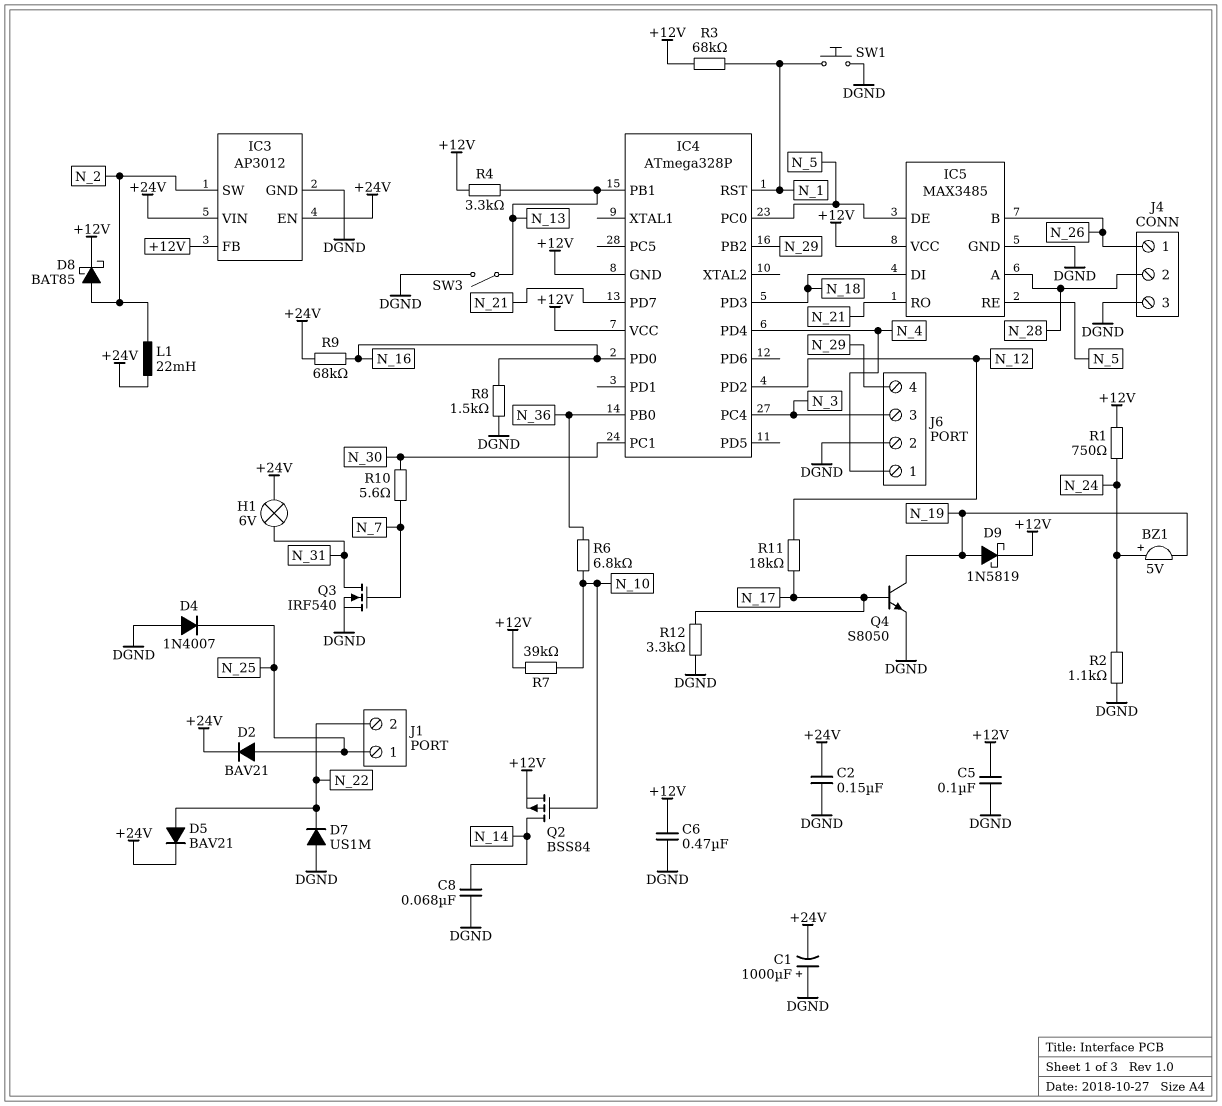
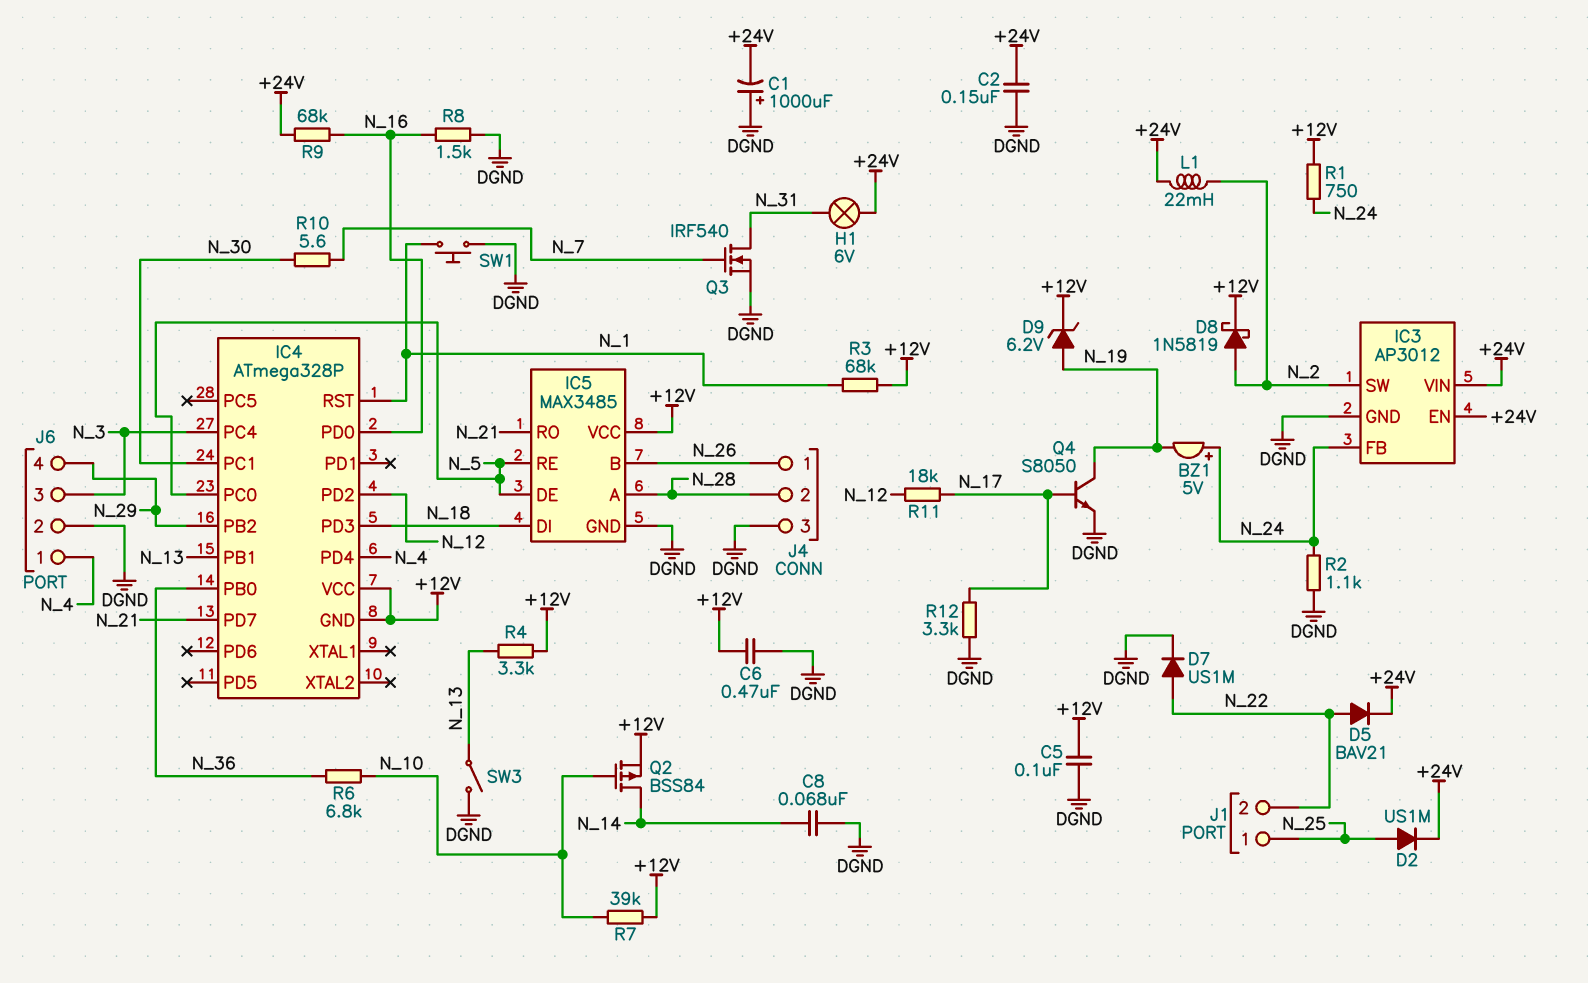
D2: diode BAV21 (A N_25, K +24V) -> diode US1M (A N_25, K +24V)
D4: diode 1N4007 (A DGND, K N_25) -> none
D7: diode US1M (A DGND, K N_22) -> diode US1M (A N_22, K DGND)
D8: schottky BAT85 (A N_2, K +12V) -> schottky 1N5819 (A N_2, K +12V)
D9: schottky 1N5819 (A N_19, K +12V) -> zener 6.2V (A N_19, K +12V)
IC3 pin FB: +12V -> N_24

